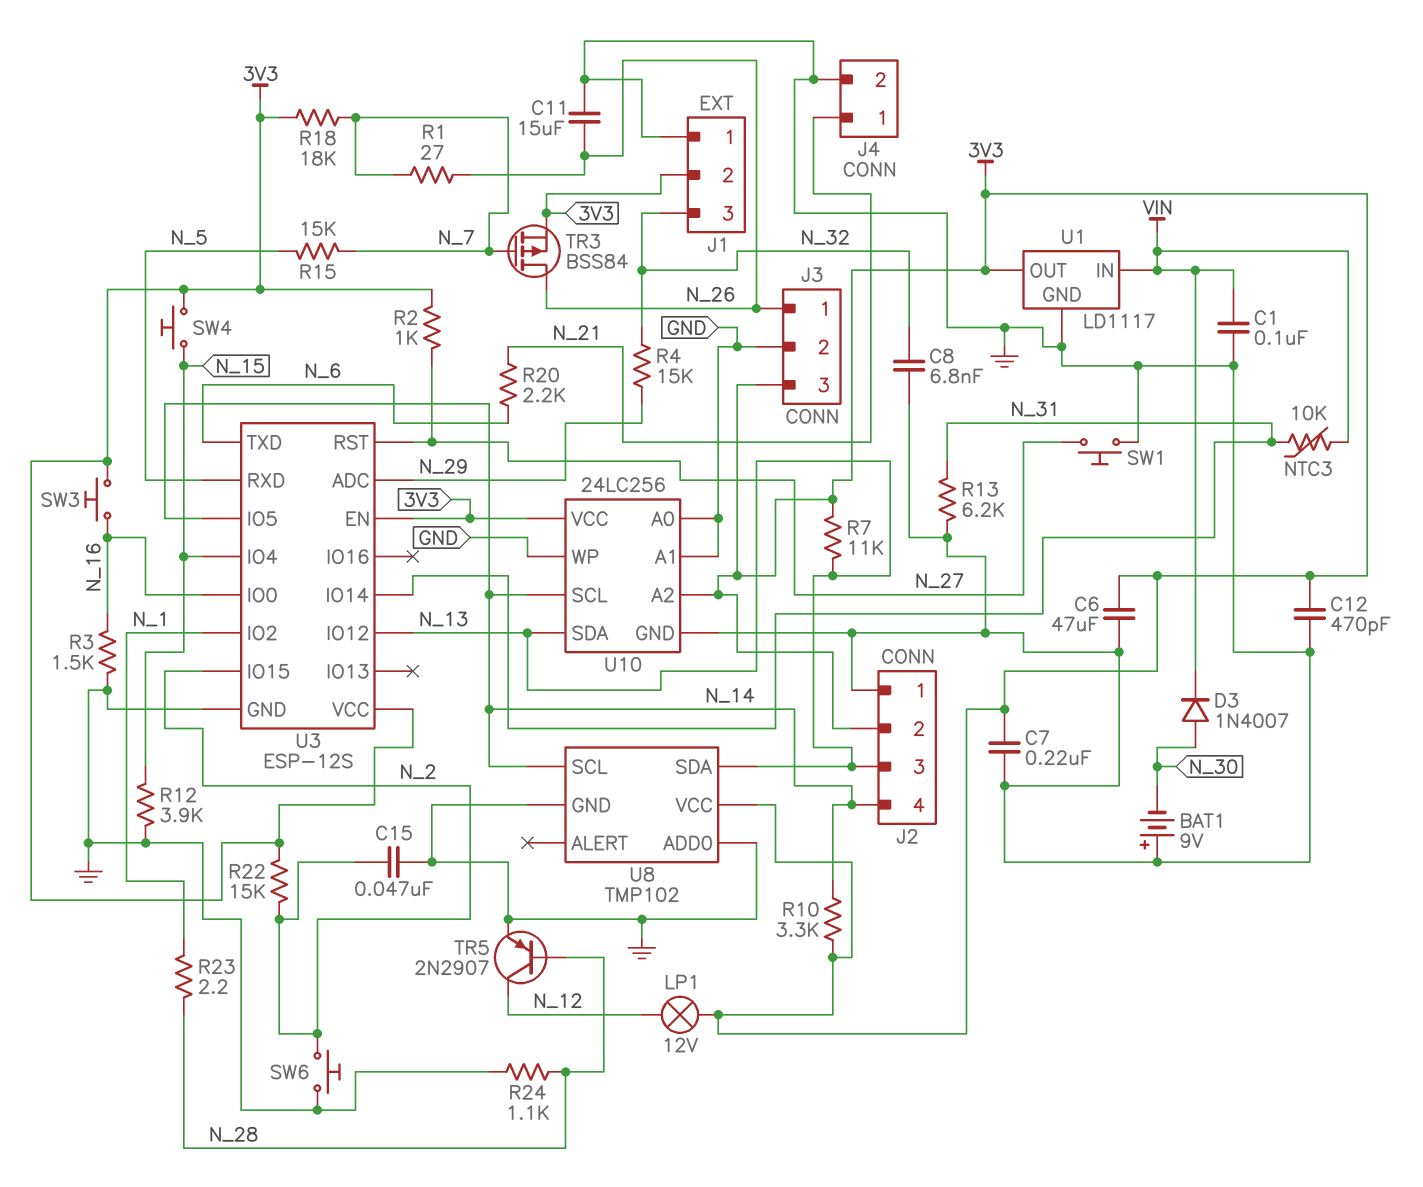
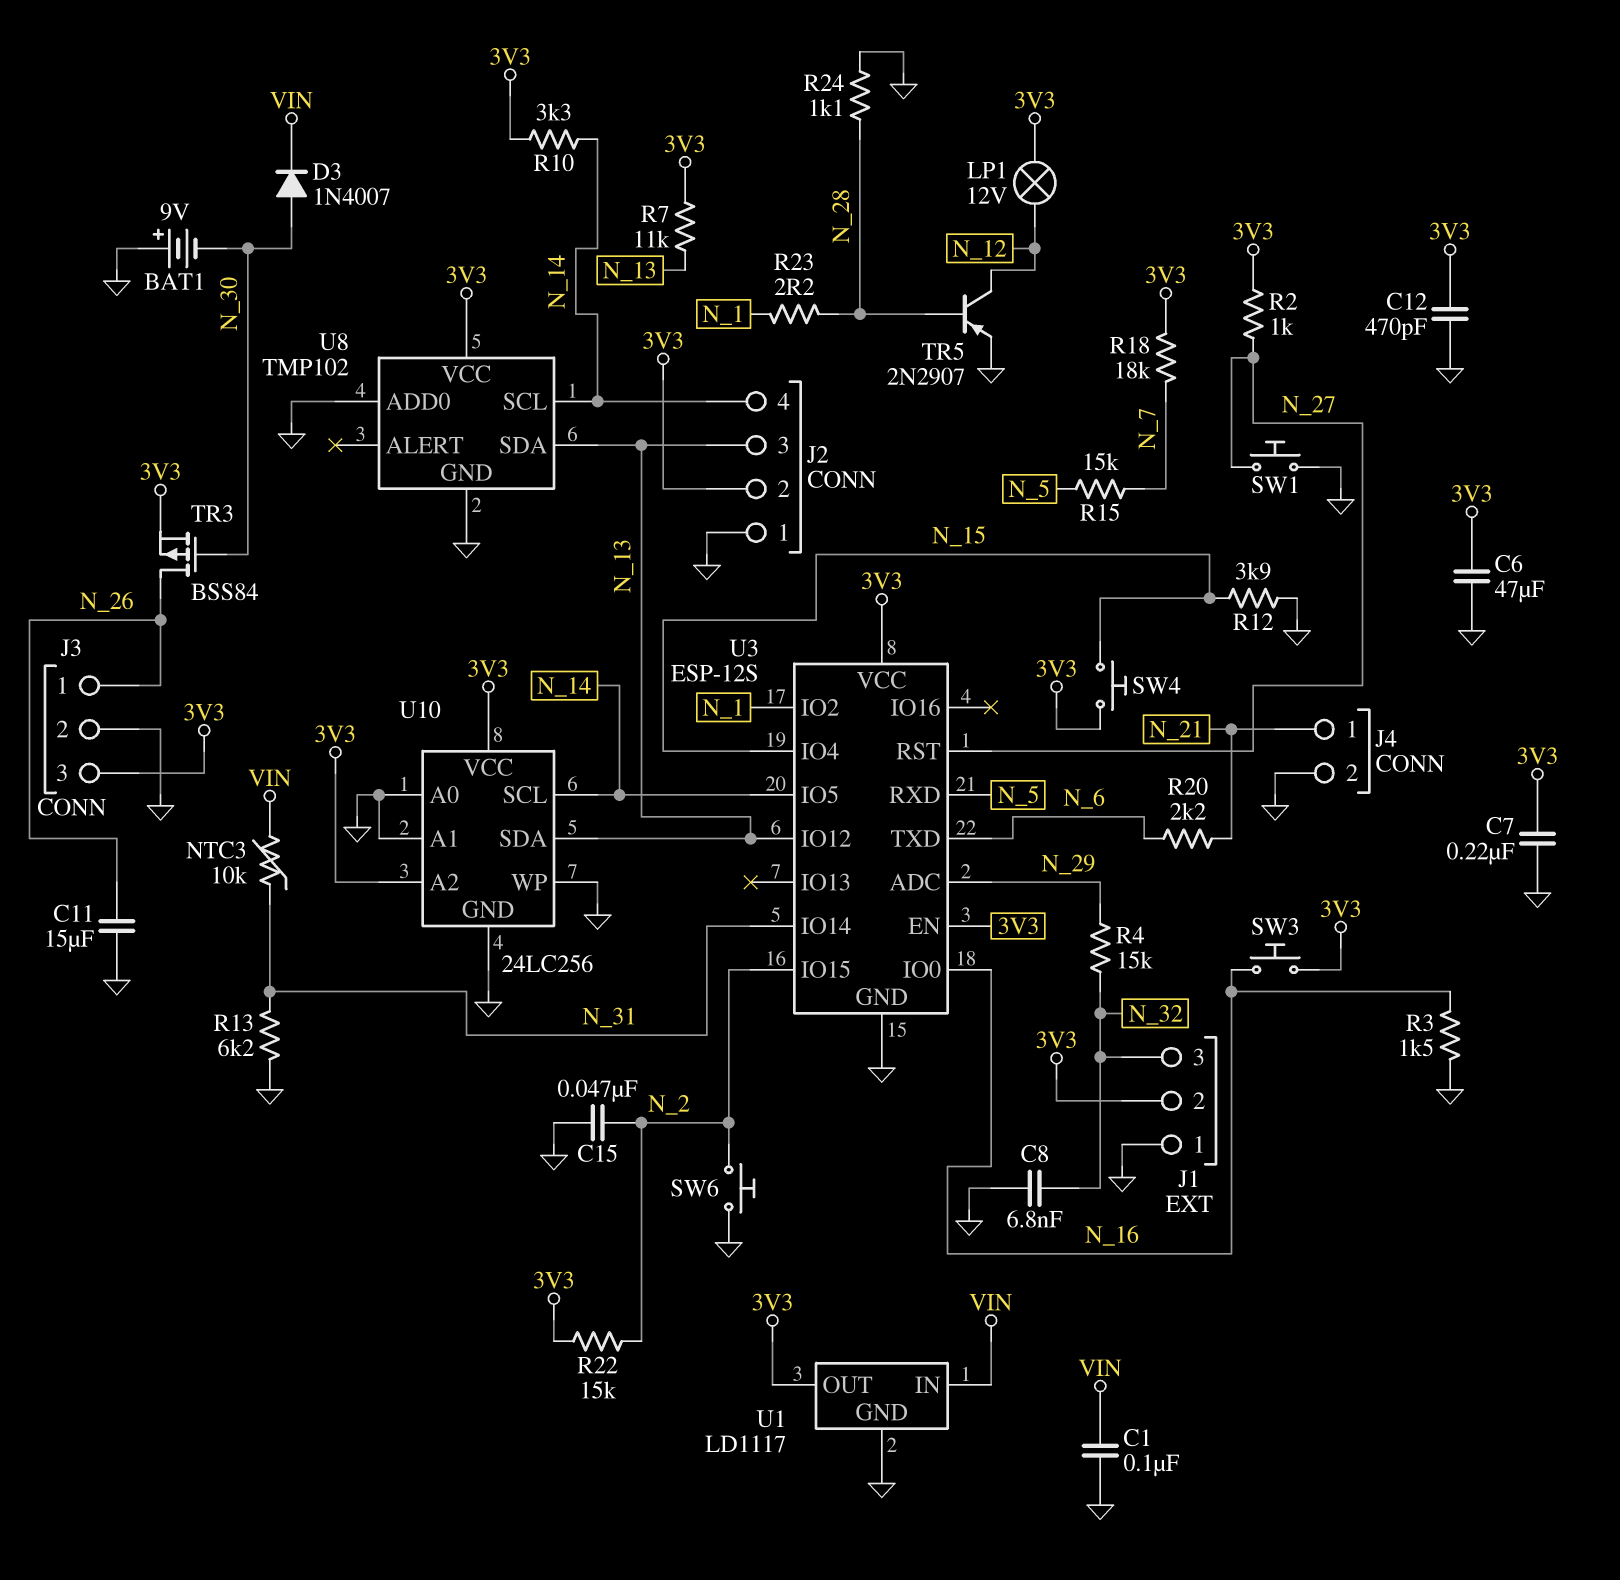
R1: 27 (N_7, N_26) -> none
TR3: PMOS BSS84 (G N_7, D N_26, S 3V3) -> PMOS BSS84 (G N_30, D N_26, S 3V3)

